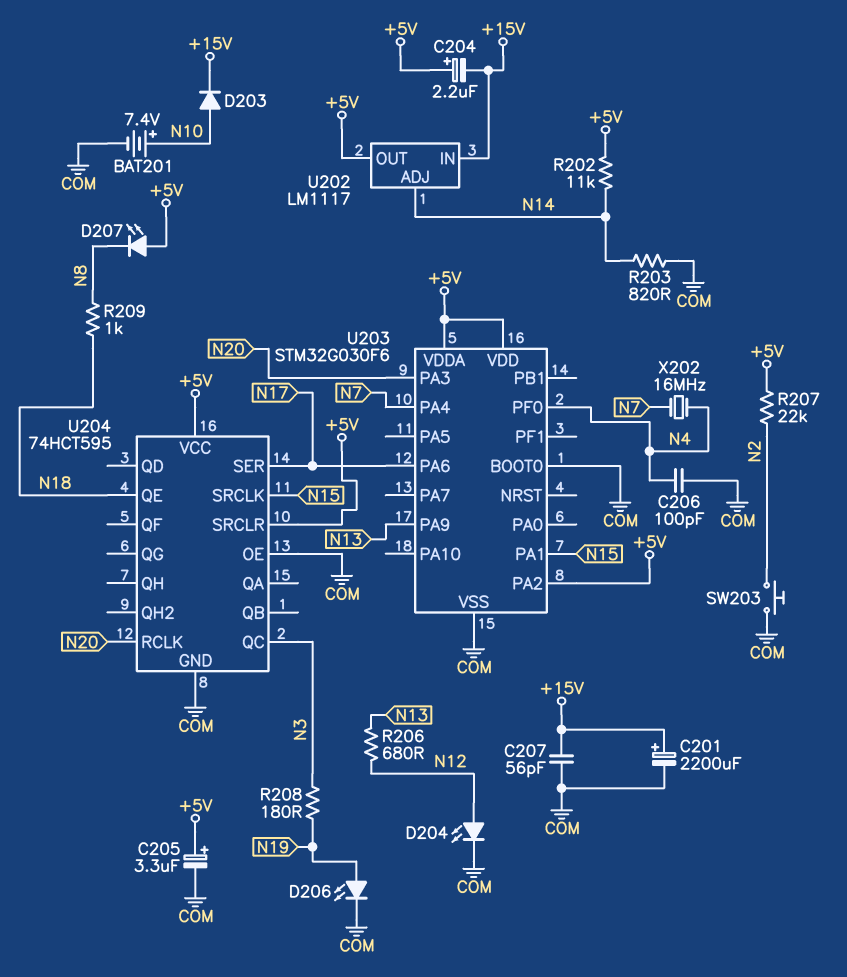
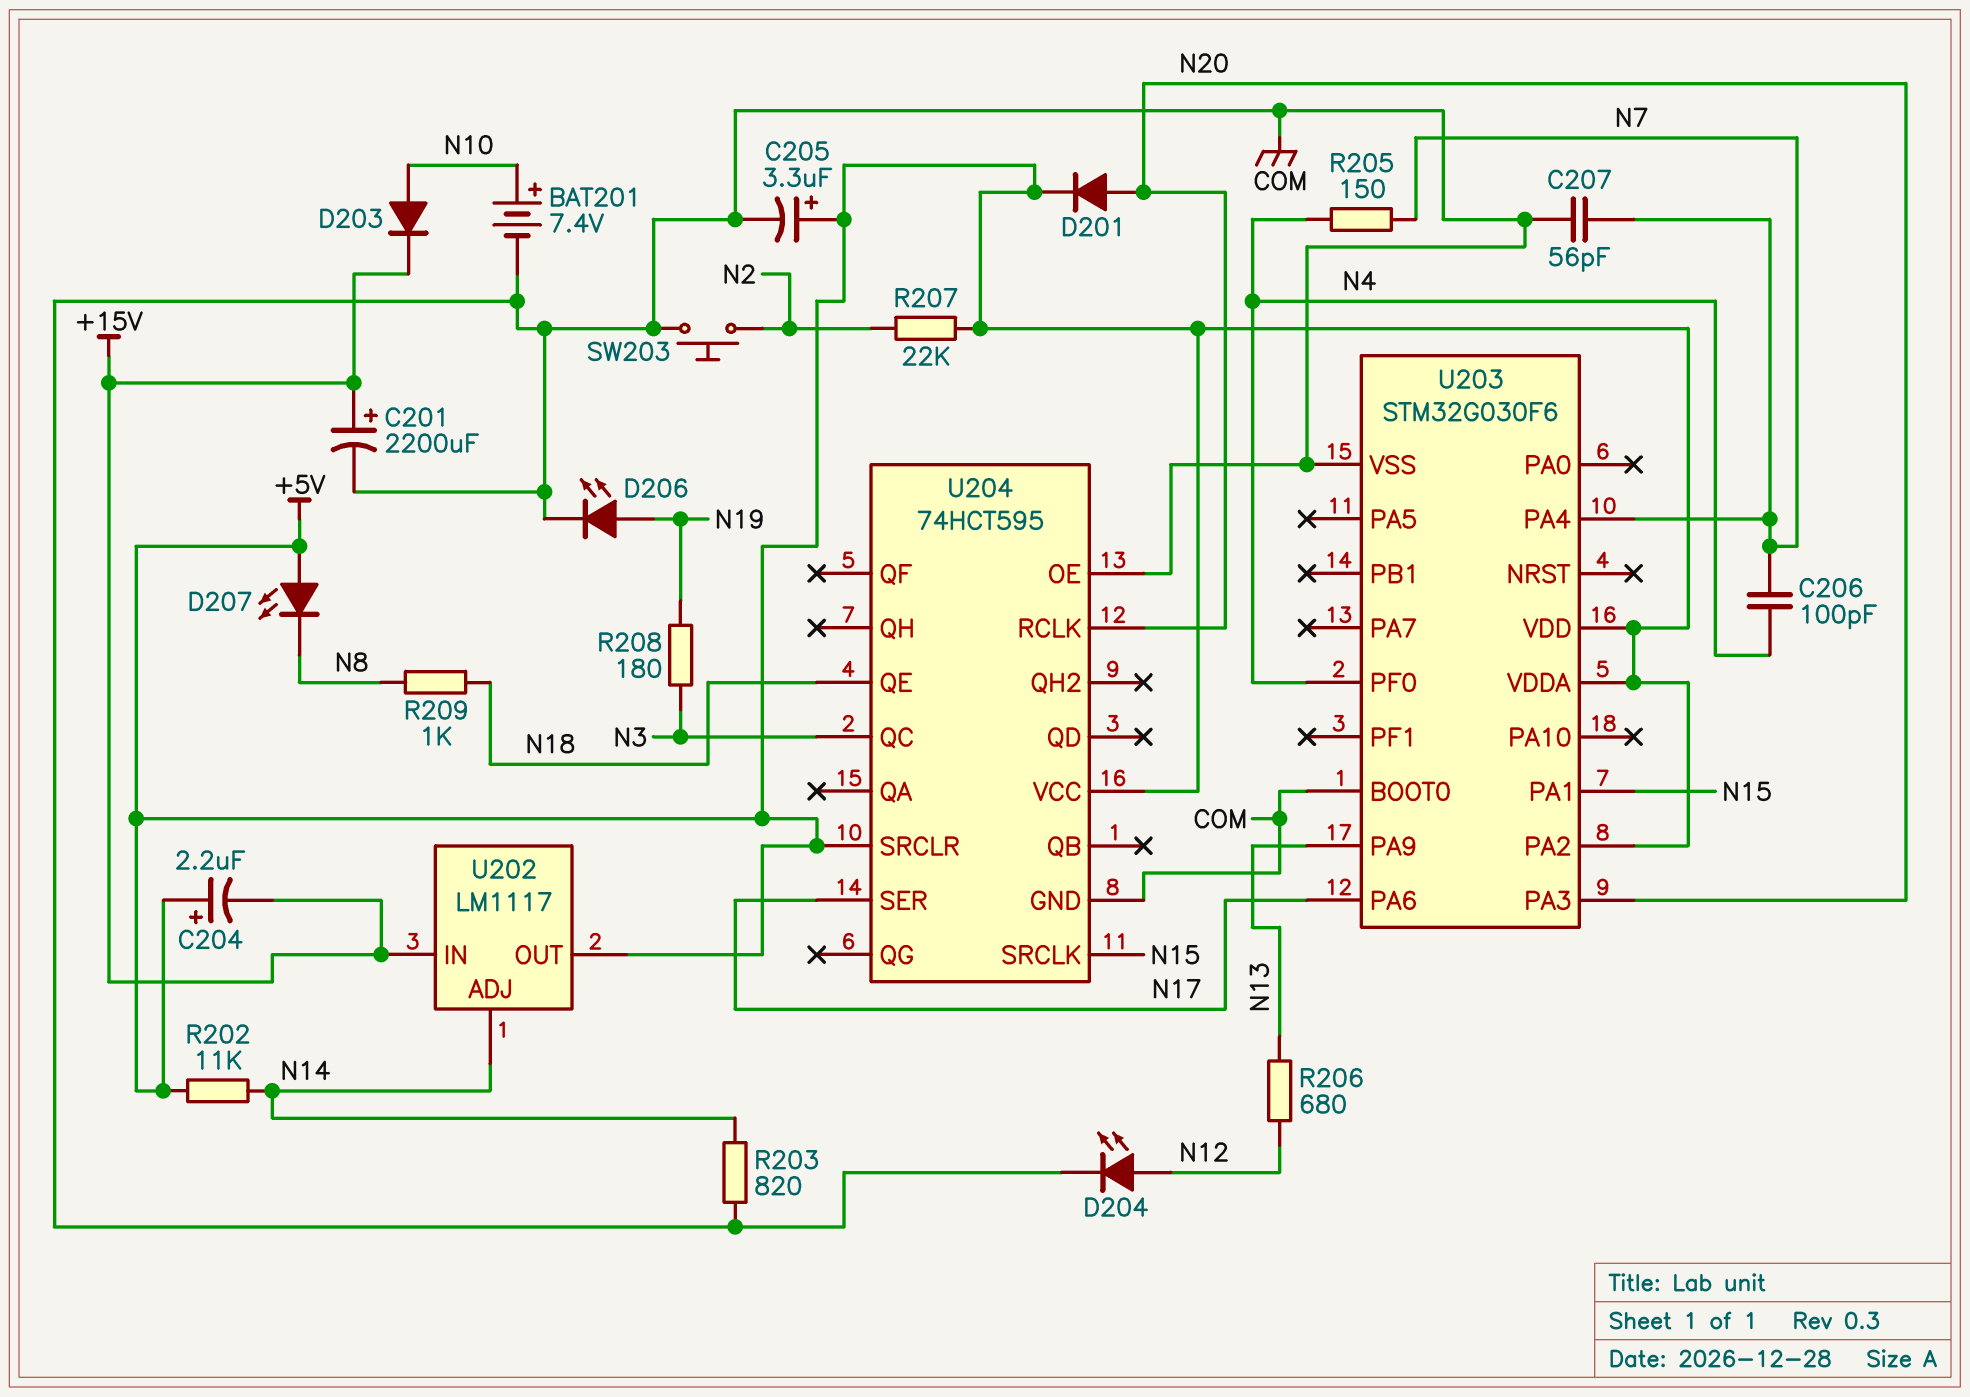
C206: 100pF (COM, N4) -> 100pF (N4, N7)
C207: 56pF (+15V, COM) -> 56pF (COM, N7)
D201: none -> diode (A N20, K +5V)
R205: none -> 150 (N4, N7)
X202: 16MHz (N4, N7) -> none

